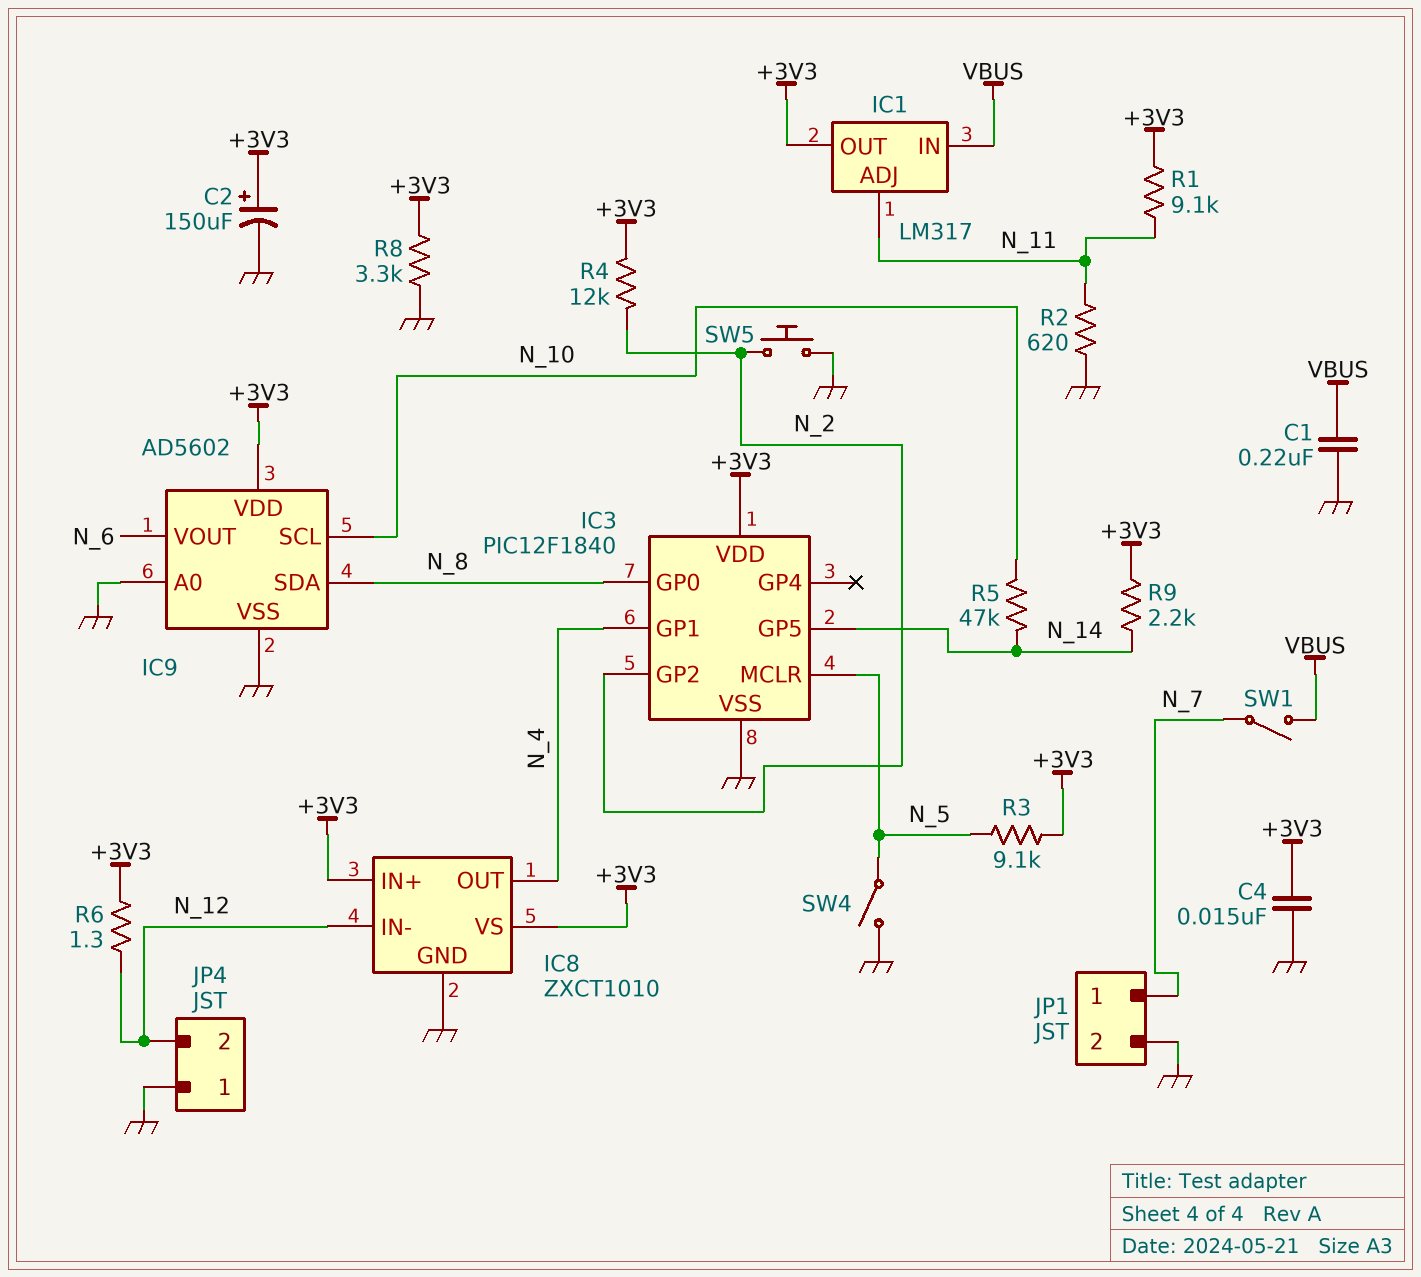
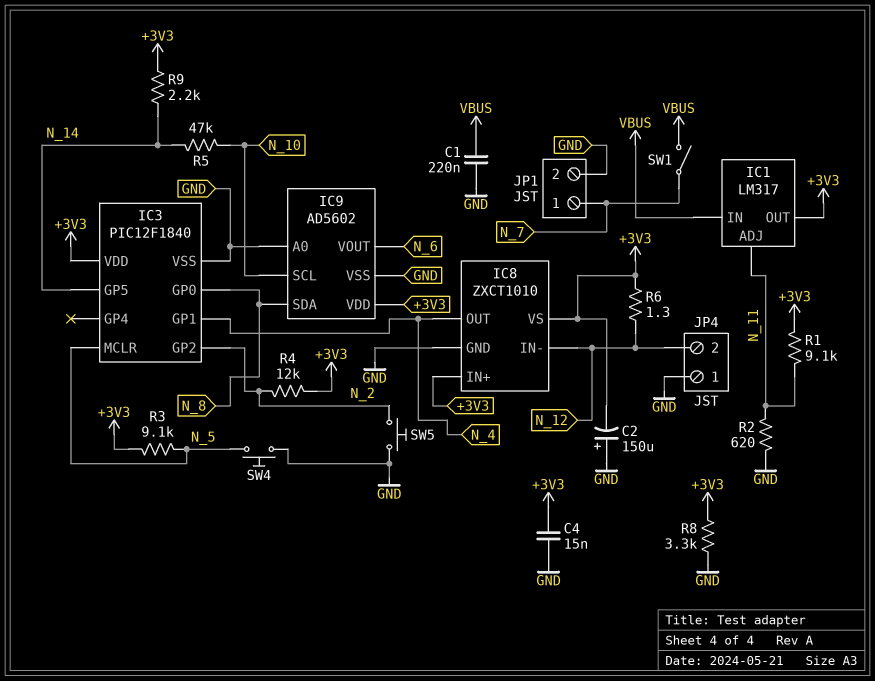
C2: 150uF (plus +3V3, minus GND) -> 150uF (plus GND, minus +3V3)
SW4: switch (GND, N_5) -> button (GND, N_5)

